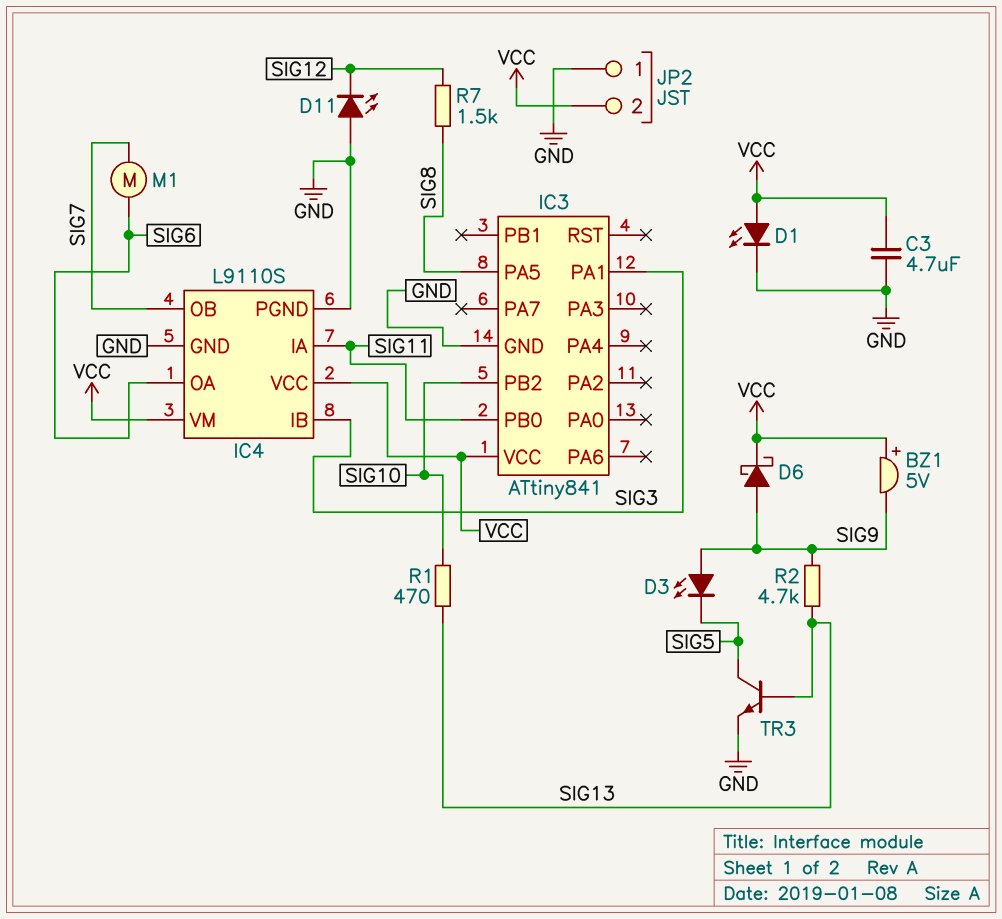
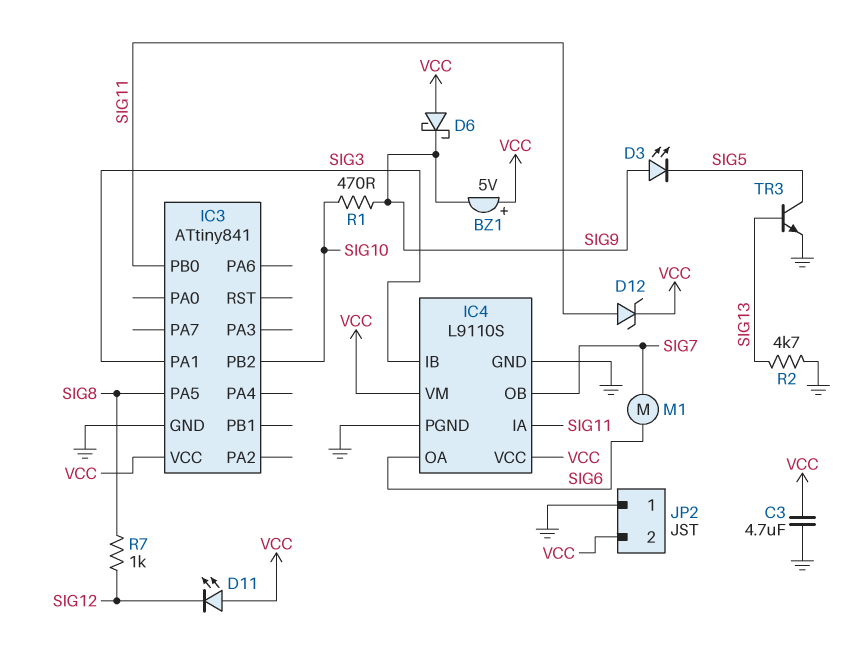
D1: LED (A VCC, K GND) -> none
D6: schottky (A SIG9, K VCC) -> schottky (A VCC, K SIG9)
D11: LED (A GND, K SIG12) -> LED (A VCC, K SIG12)
D12: none -> zener (A SIG11, K VCC)
R1: 470 (SIG10, SIG13) -> 470 (SIG9, SIG10)
R2: 4.7k (SIG9, SIG13) -> 4.7k (GND, SIG13)
R7: 1.5k (SIG8, SIG12) -> 1k (SIG8, SIG12)

